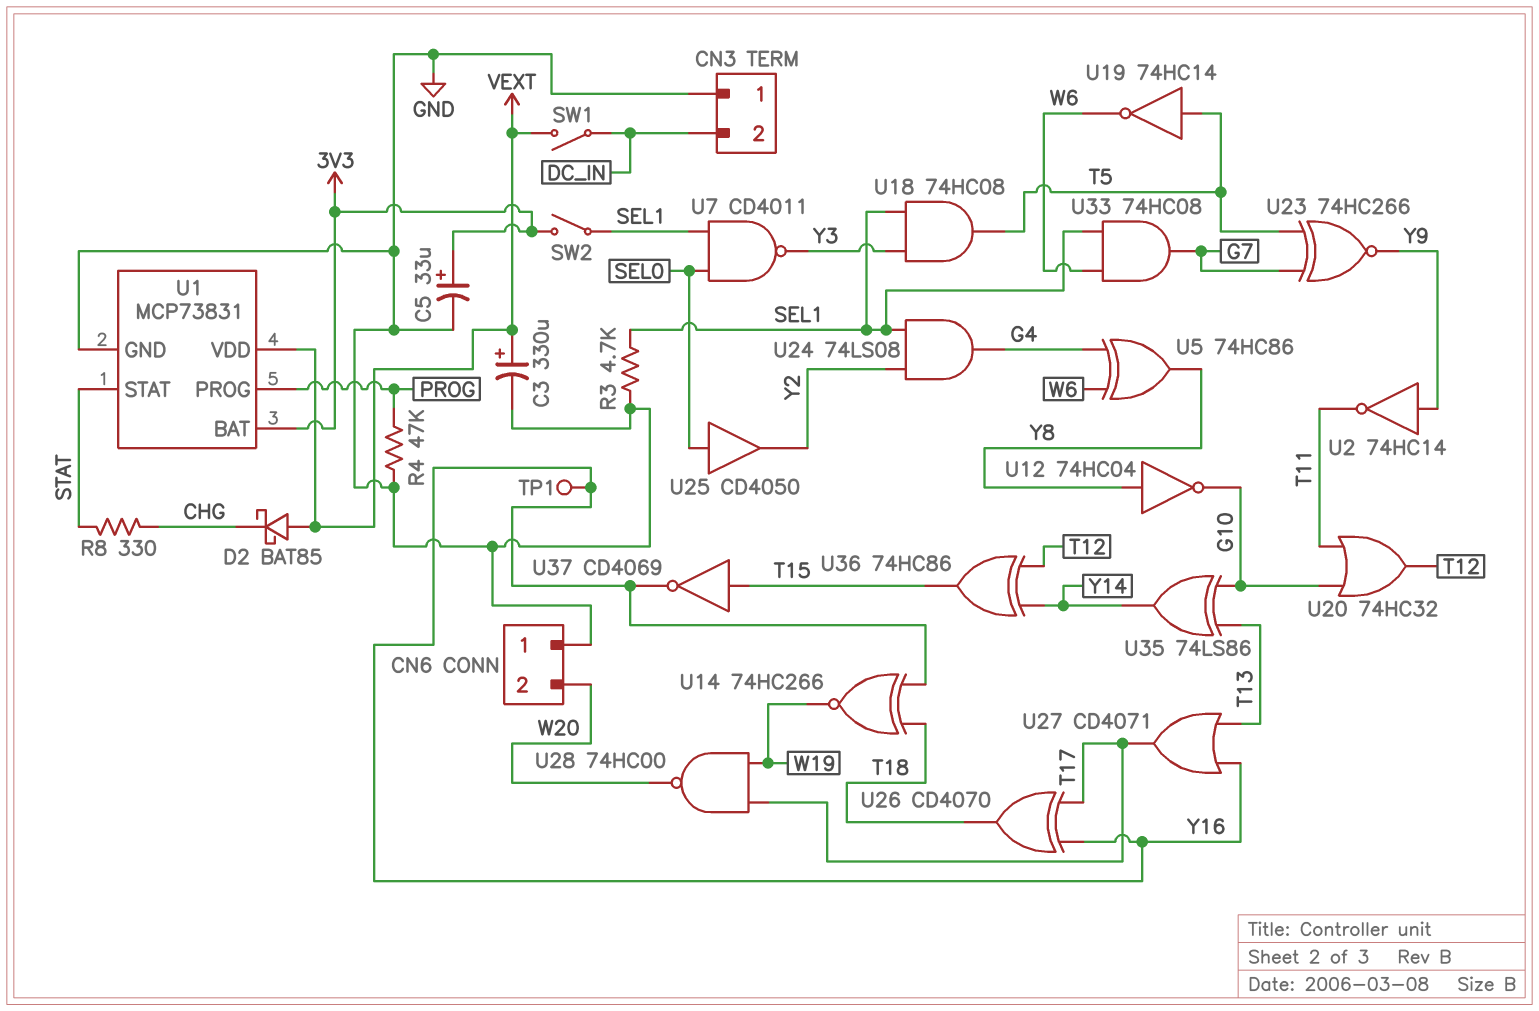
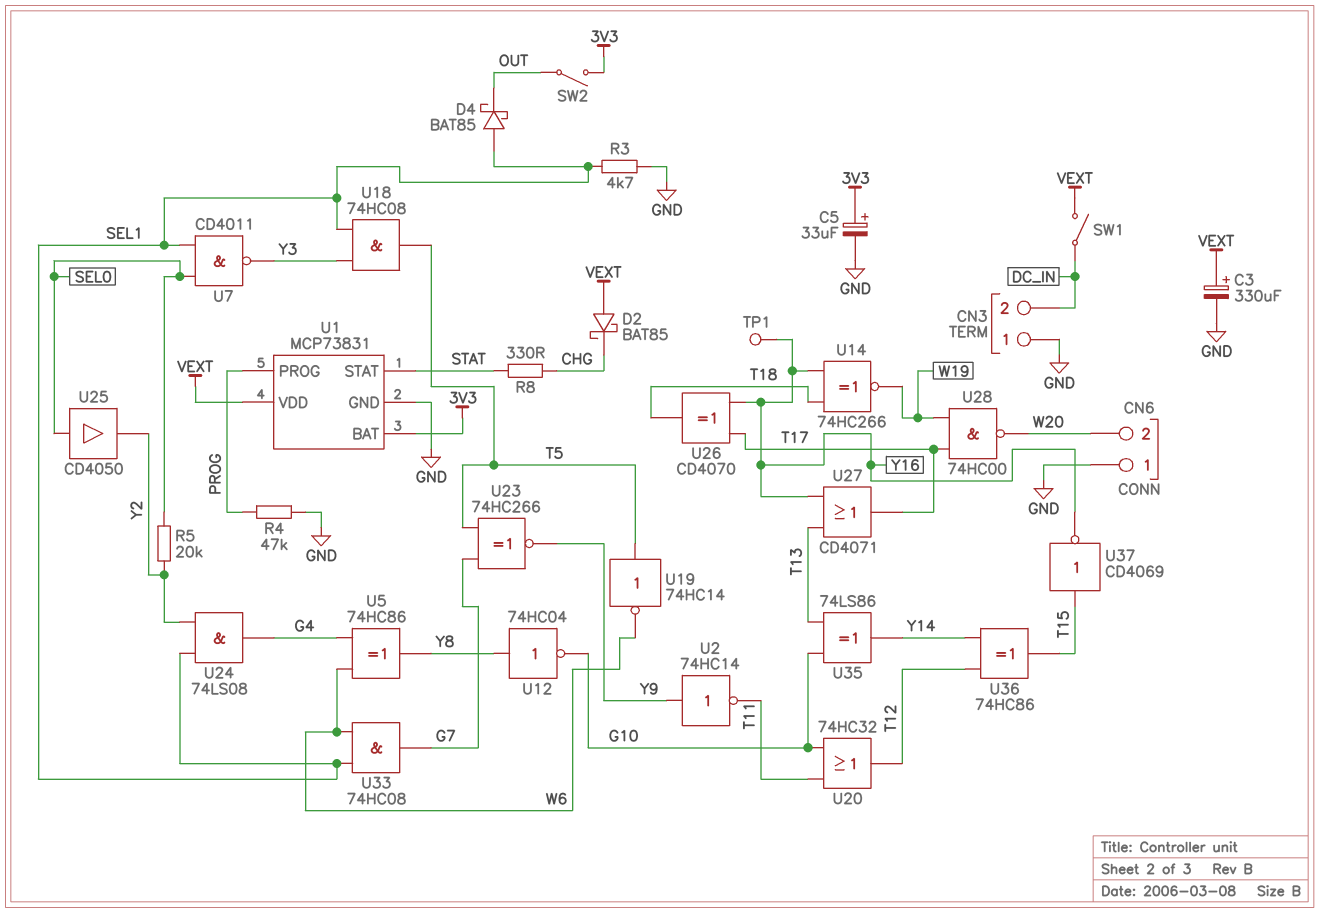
D4: none -> schottky BAT85 (A SEL1, K OUT)
R5: none -> 20k (SEL0, Y2)
SW2: switch (3V3, SEL1) -> switch (3V3, OUT)

